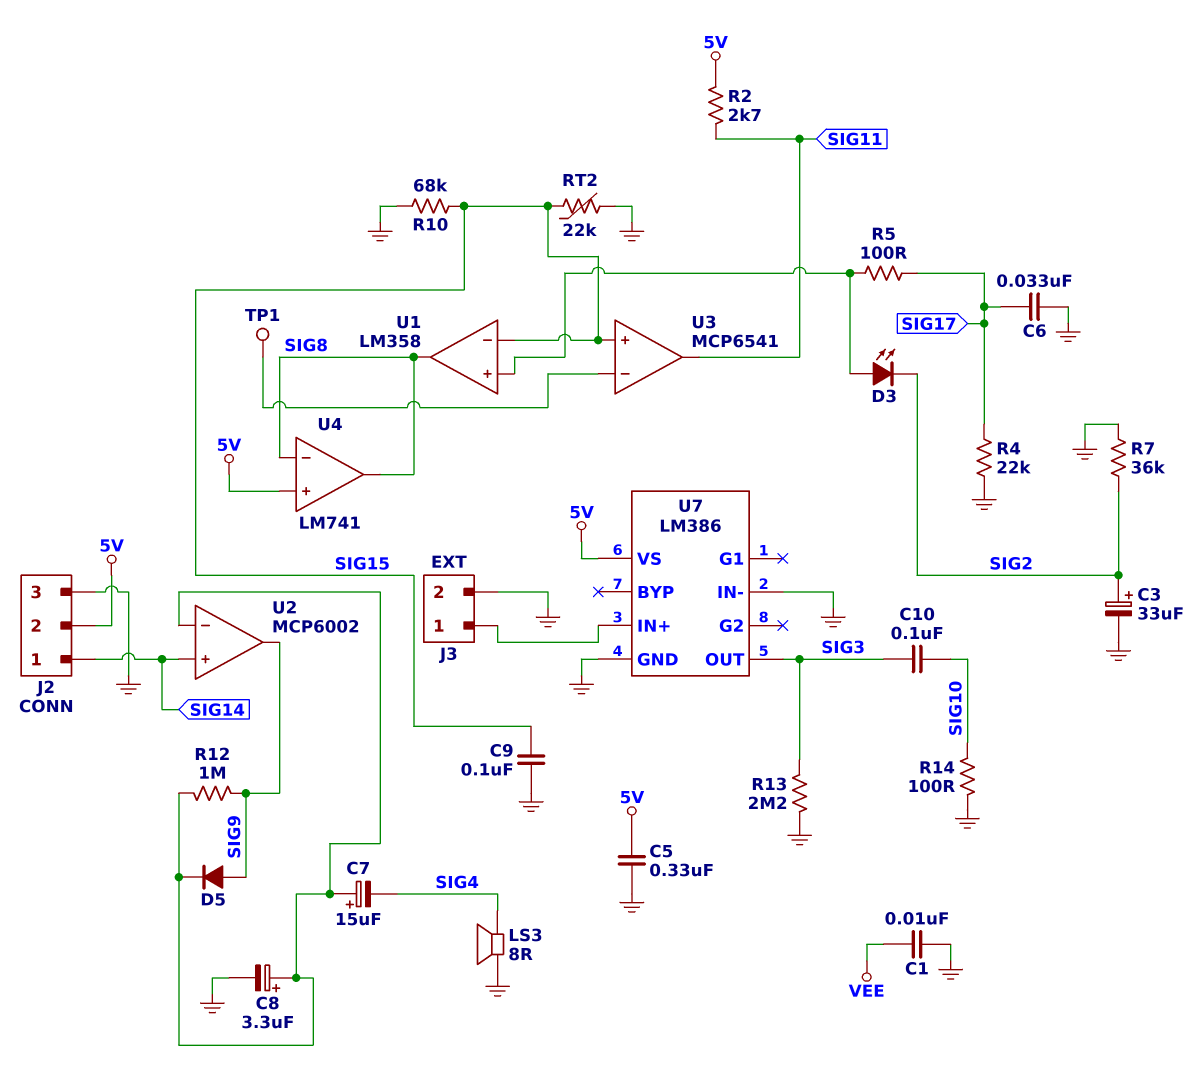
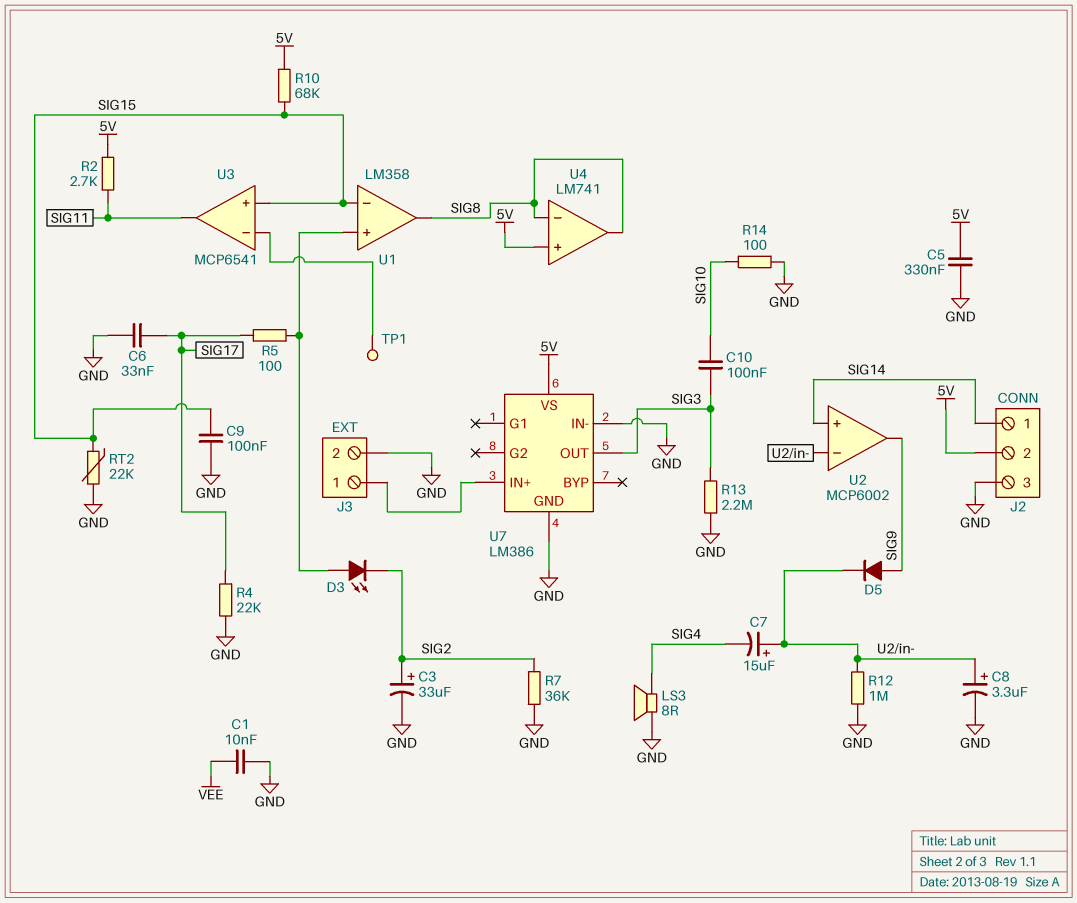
R10: 68k (GND, SIG15) -> 68k (5V, SIG15)
R12: 1M (SIG9, U2/in-) -> 1M (GND, U2/in-)

